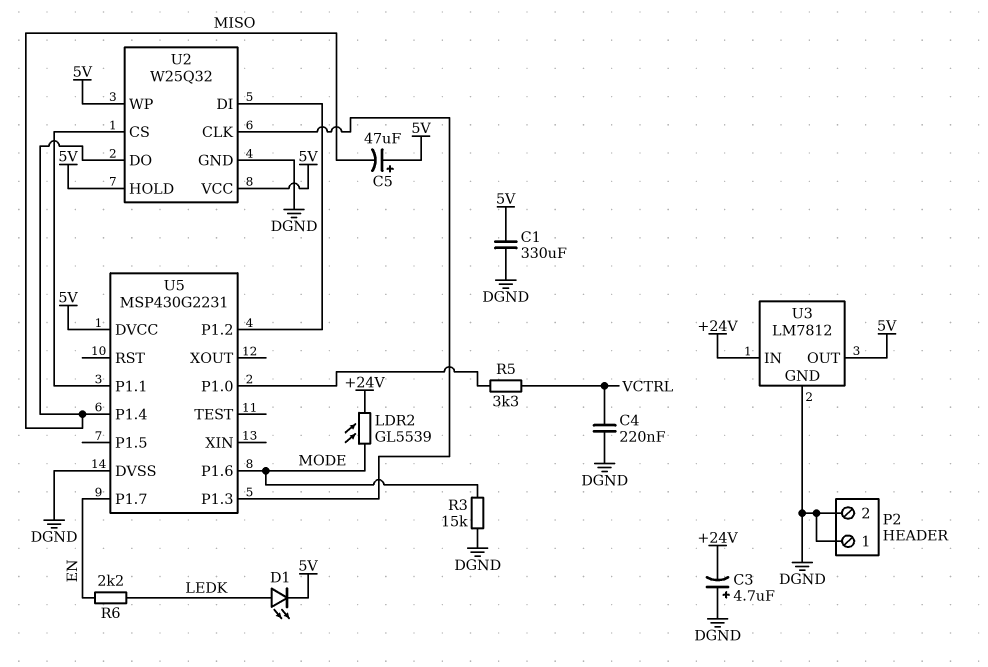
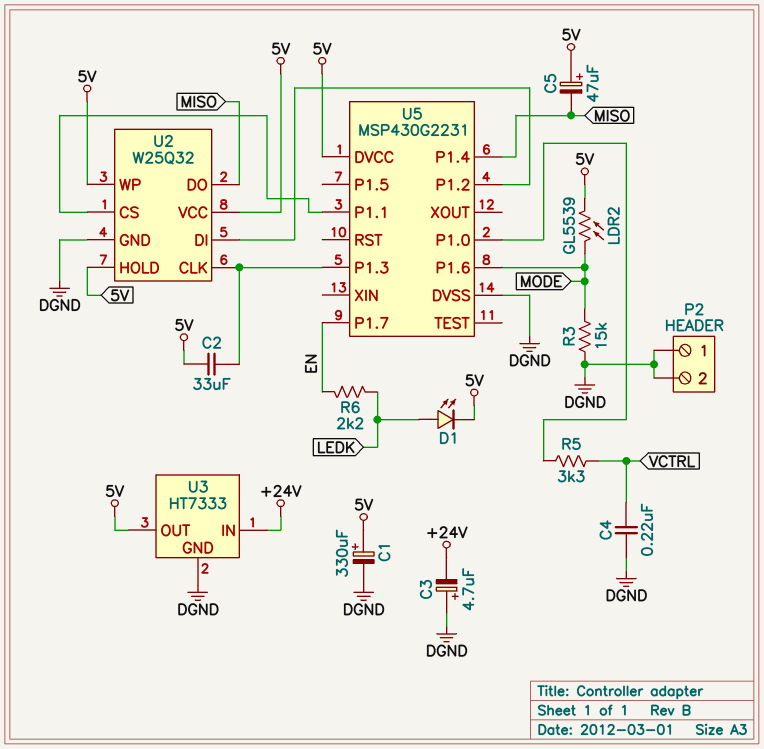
C1: 330uF (5V, DGND) -> 330uF (plus 5V, minus DGND)
C2: none -> 33uF (5V, U2/CLK)
LDR2: GL5539 (+24V, MODE) -> GL5539 (5V, MODE)
U3: LM7812 -> HT7333

